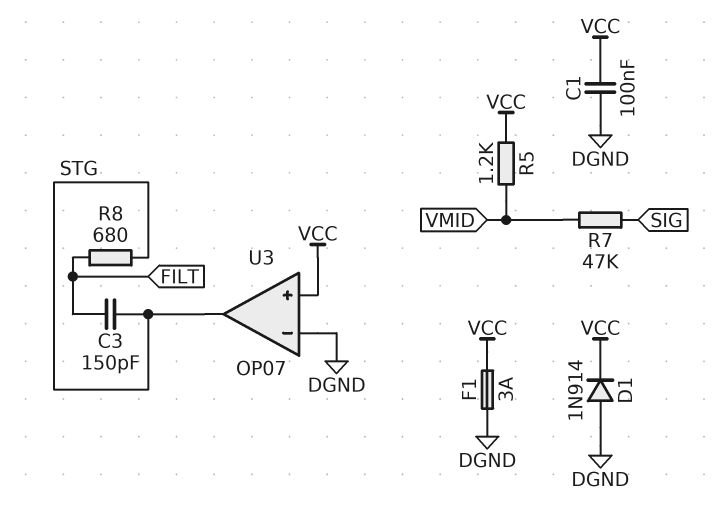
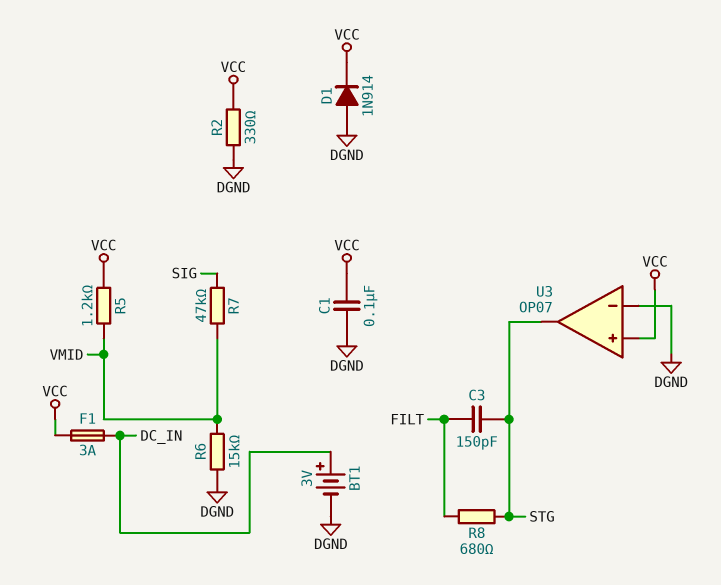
BT1: none -> 3V (plus DC_IN, minus DGND)
F1: 3A (DGND, VCC) -> 3A (DC_IN, VCC)
R2: none -> 330 (DGND, VCC)
R6: none -> 15k (DGND, VMID)

